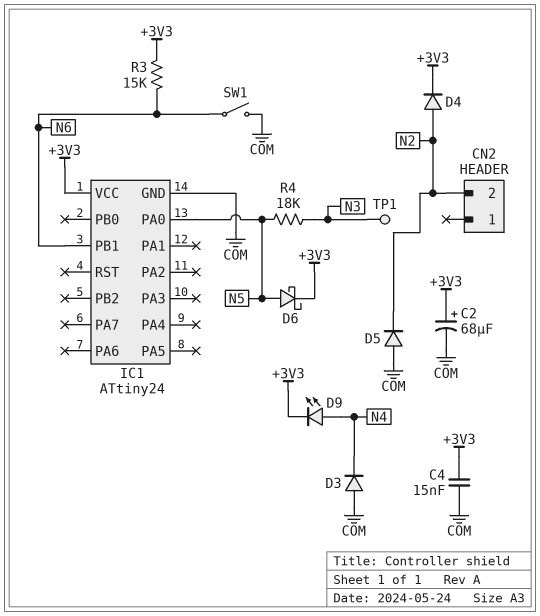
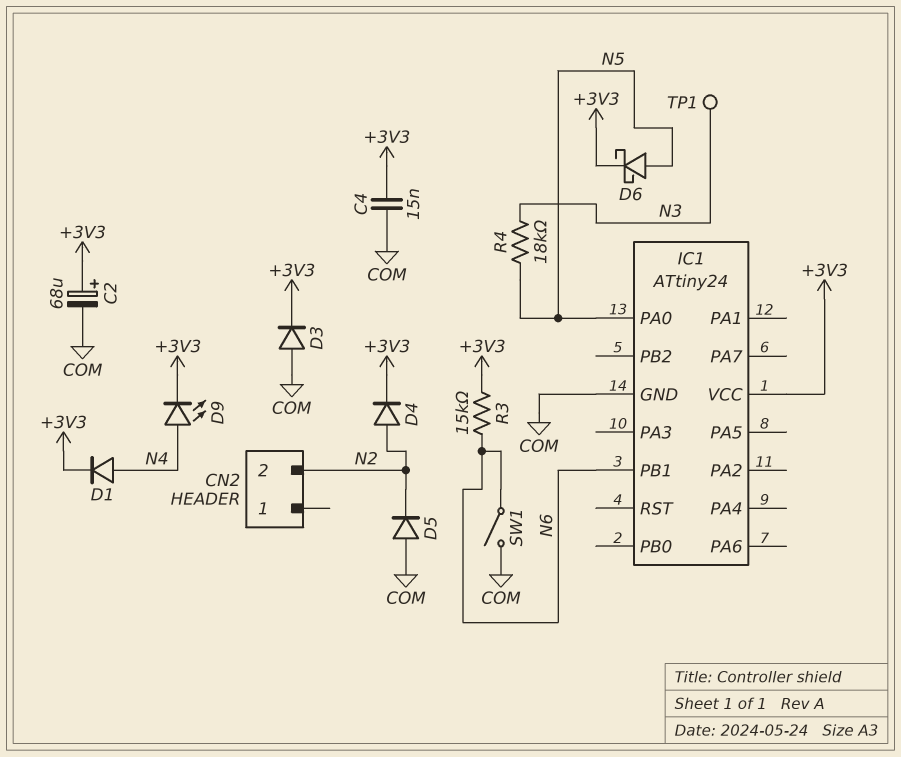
D1: none -> diode (A N4, K +3V3)
D3: diode (A COM, K N4) -> diode (A COM, K +3V3)

